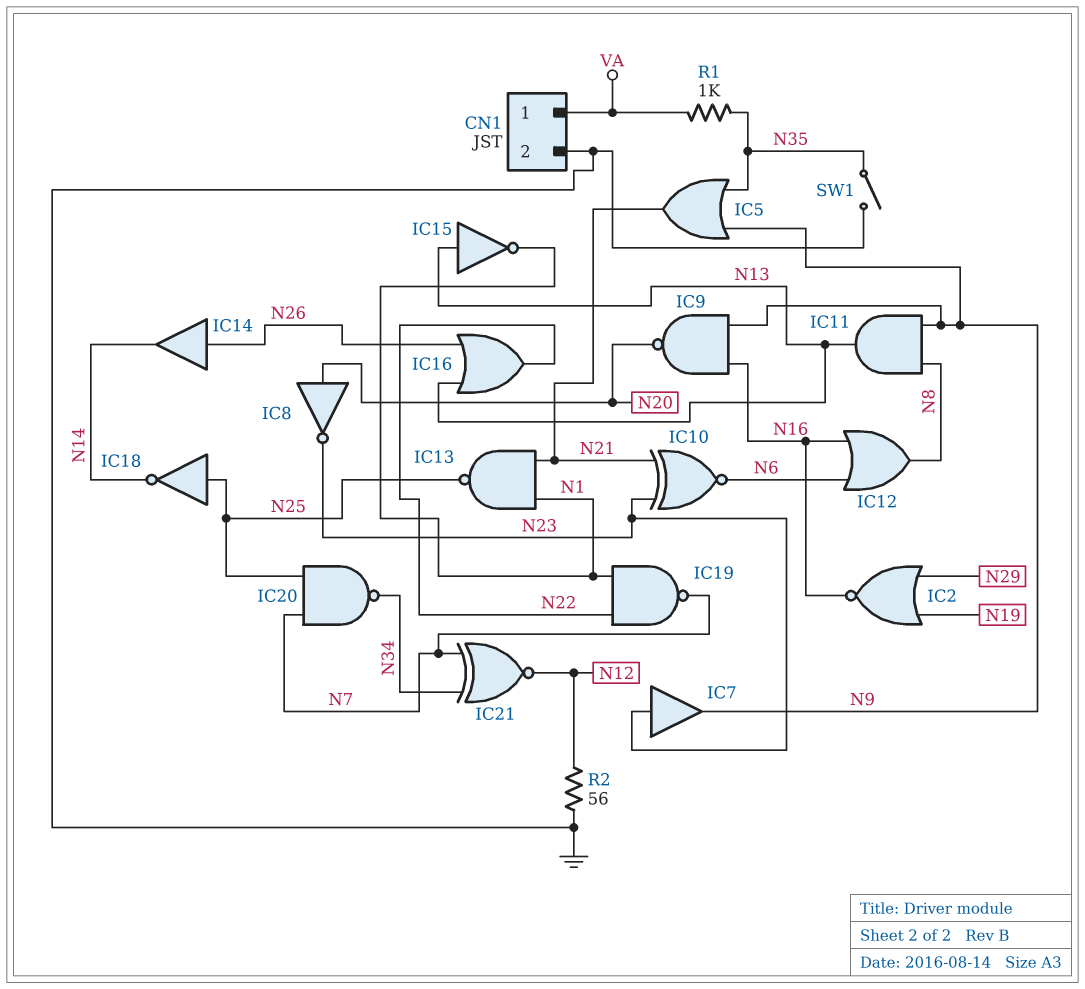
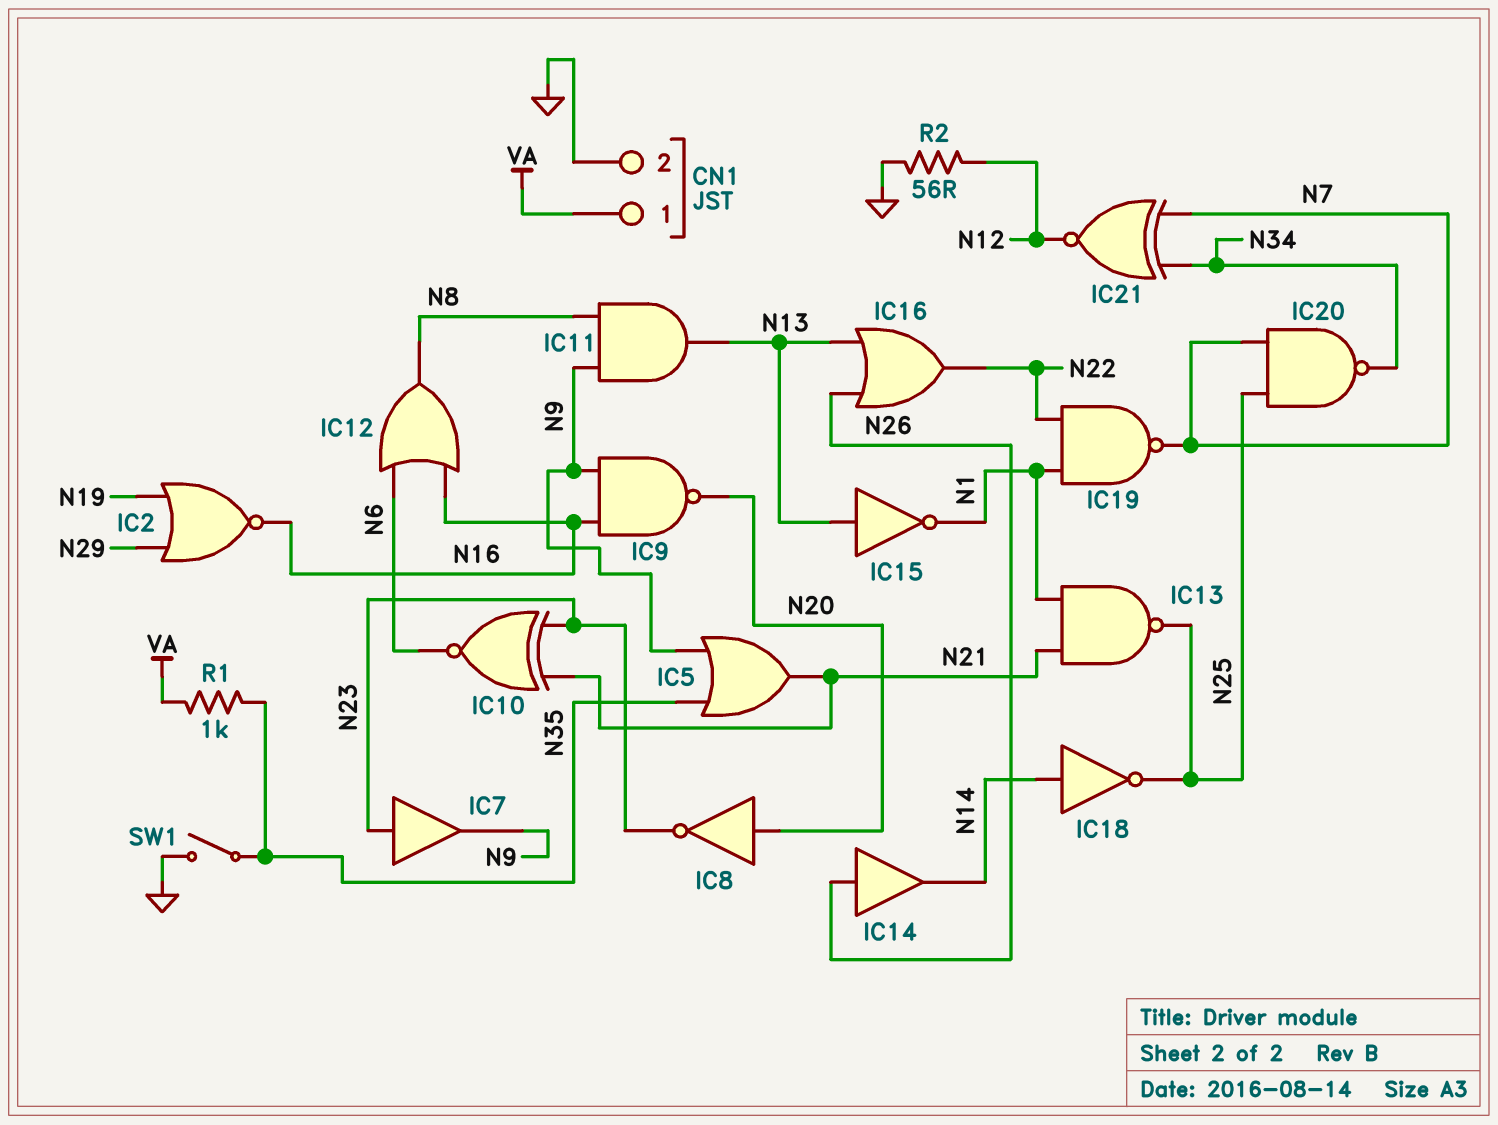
IC18: NOT (in N25, out N14) -> NOT (in N14, out N25)

